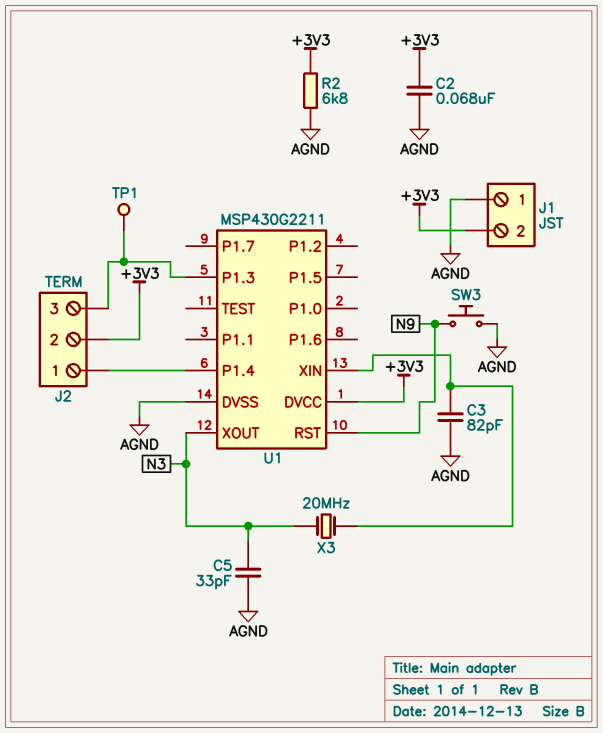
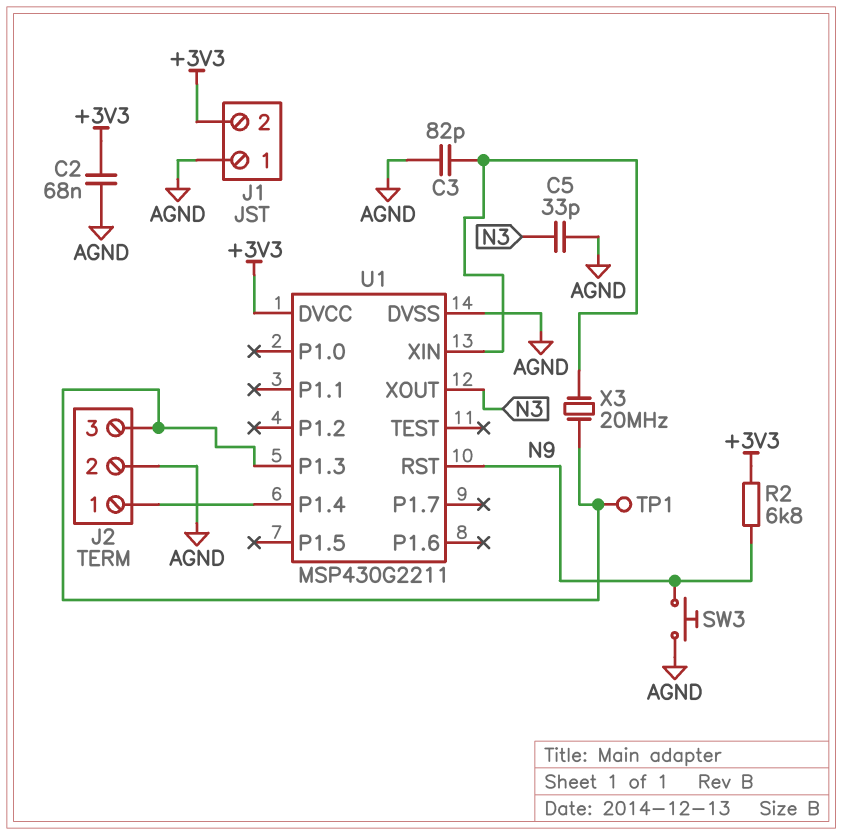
J2 pin 2: +3V3 -> AGND
R2: 6.8k (+3V3, AGND) -> 6.8k (+3V3, N9)
X3: 20MHz (N3, U1/XIN) -> 20MHz (J2/3, U1/XIN)

